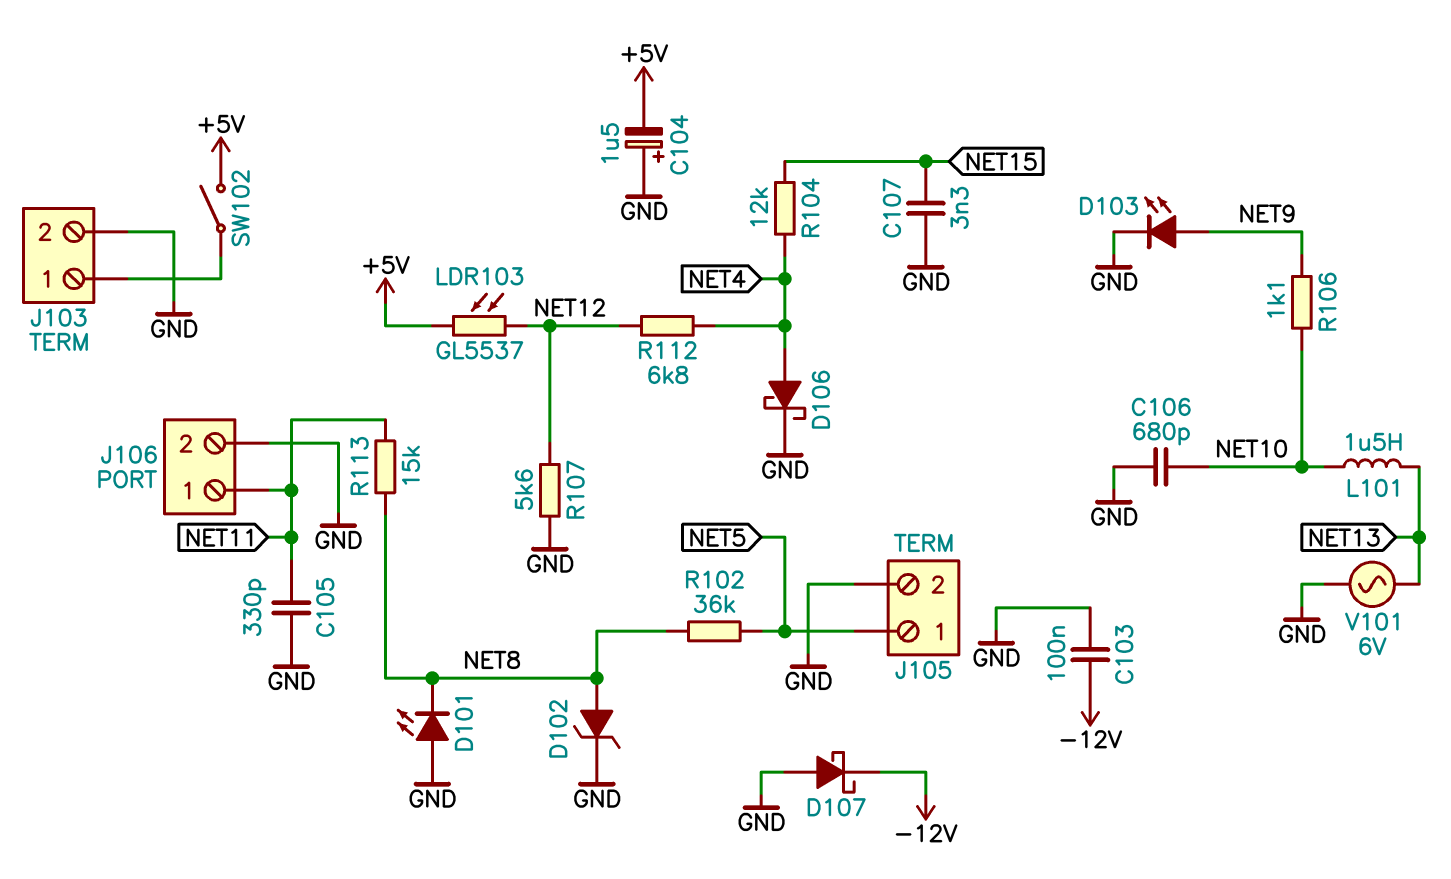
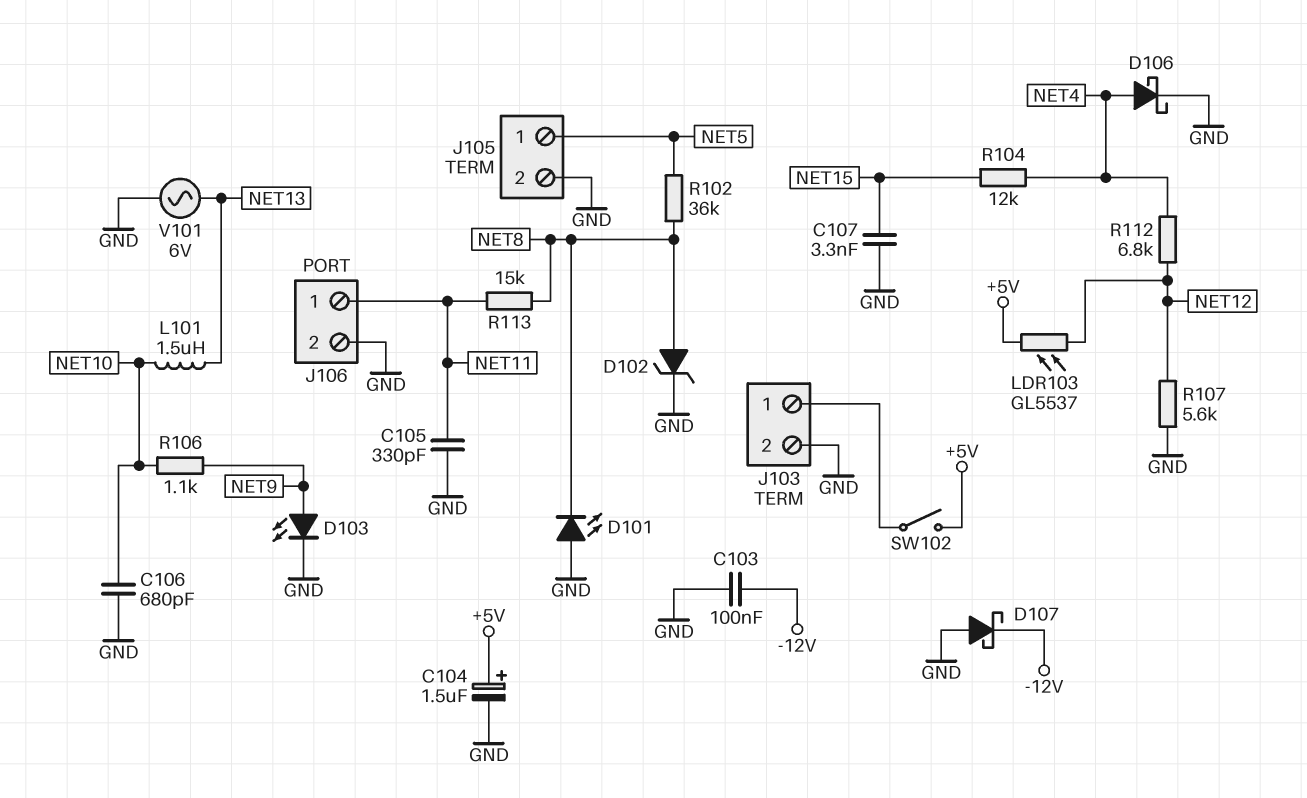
C104: 1.5uF (plus GND, minus +5V) -> 1.5uF (plus +5V, minus GND)

